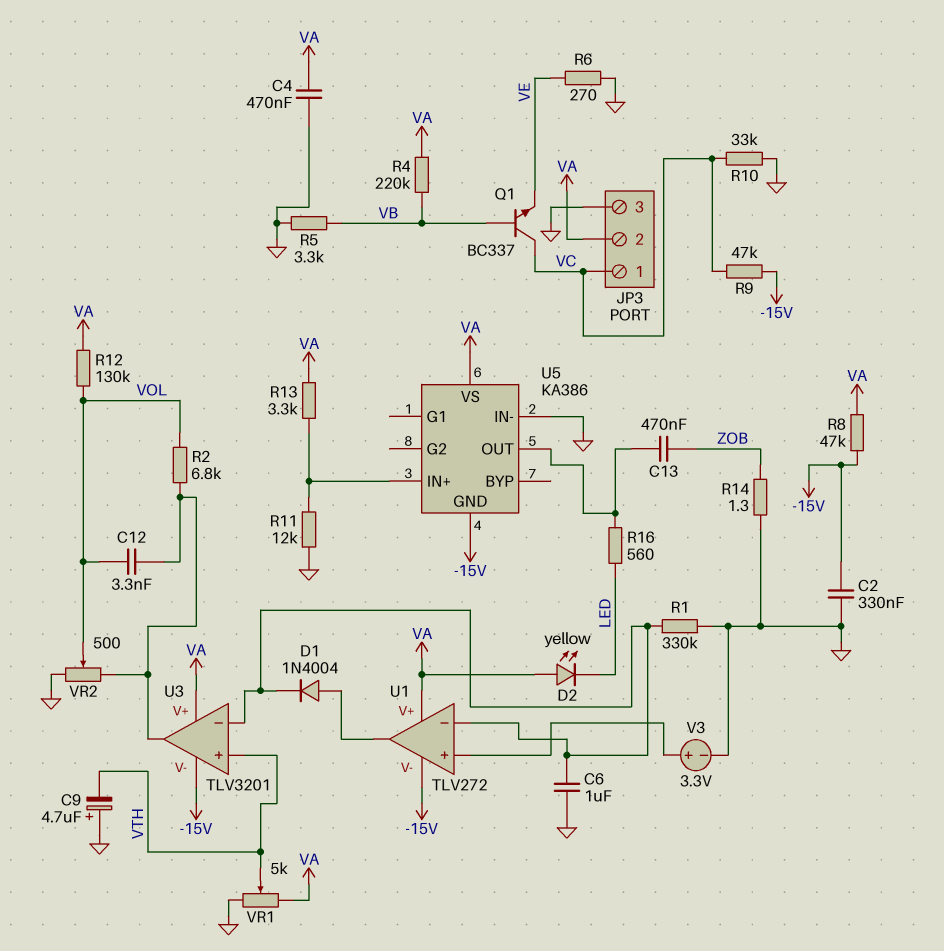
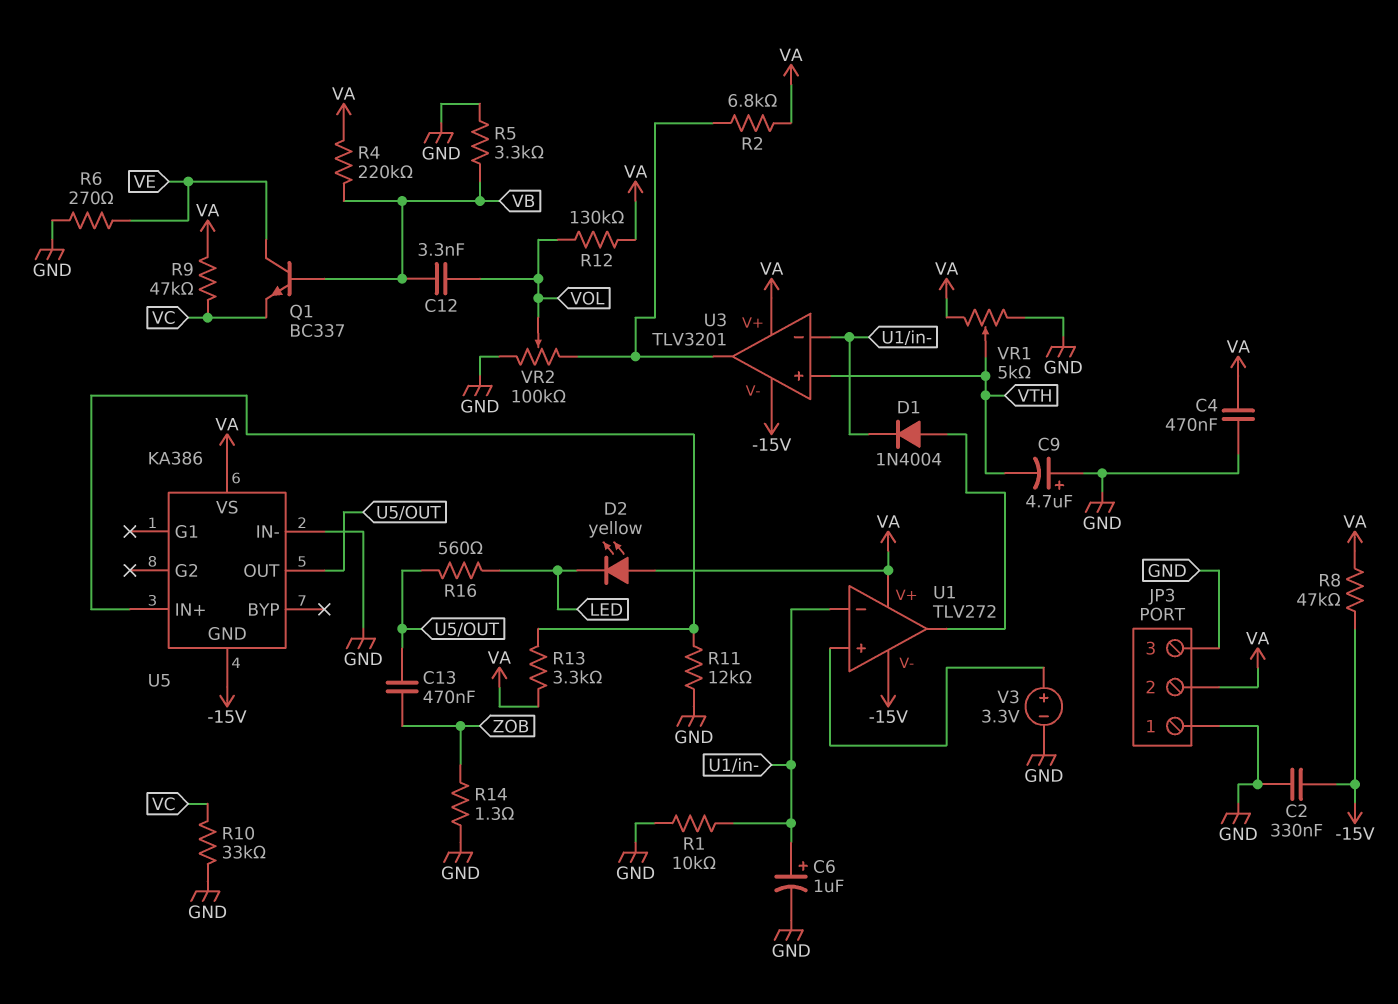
C6: 1uF (GND, U1/in-) -> 1uF (plus U1/in-, minus GND)
C12: 3.3nF (U3/out, VOL) -> 3.3nF (VB, VOL)
JP3 pin 1: VC -> GND
Q1: NPN BC337 (B VB, C VC, E VE) -> NPN BC337 (B VB, C VE, E VC)
R1: 330k (GND, U1/in-) -> 10k (GND, U1/in-)
R2: 6.8k (U3/out, VOL) -> 6.8k (U3/out, VA)
R9: 47k (-15V, VC) -> 47k (VA, VC)
VR2: 500 (GND, U3/out, wiper VOL) -> 100k (GND, U3/out, wiper VOL)

